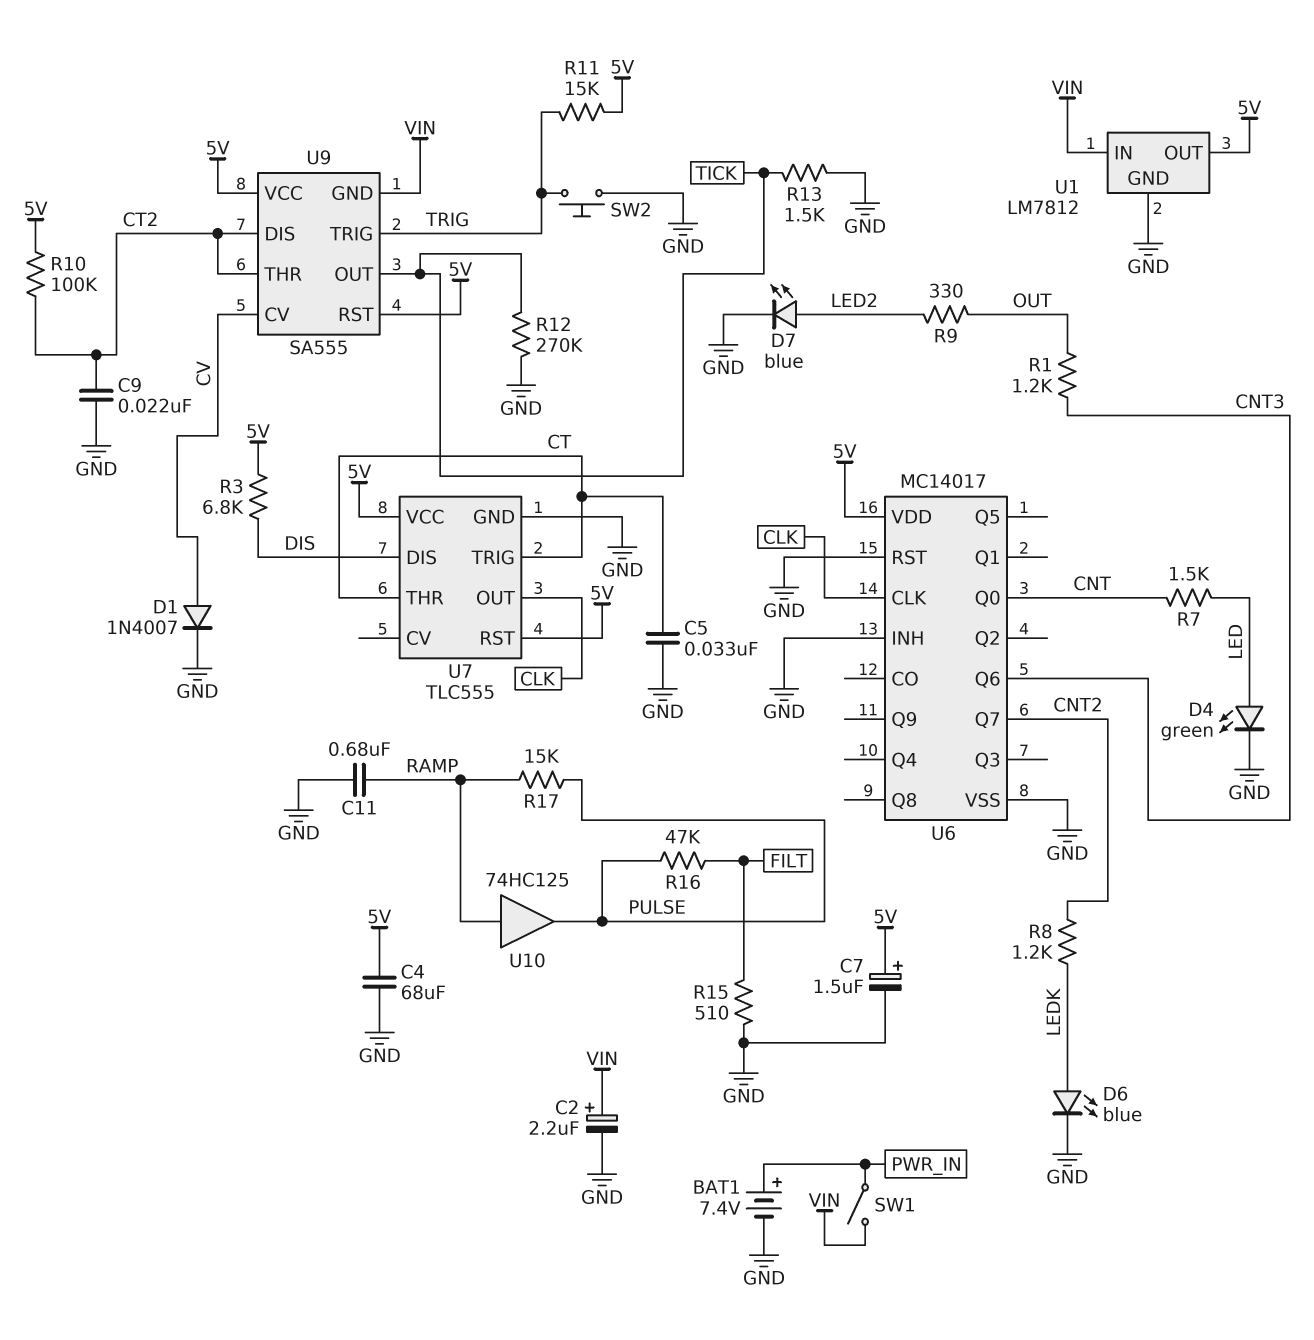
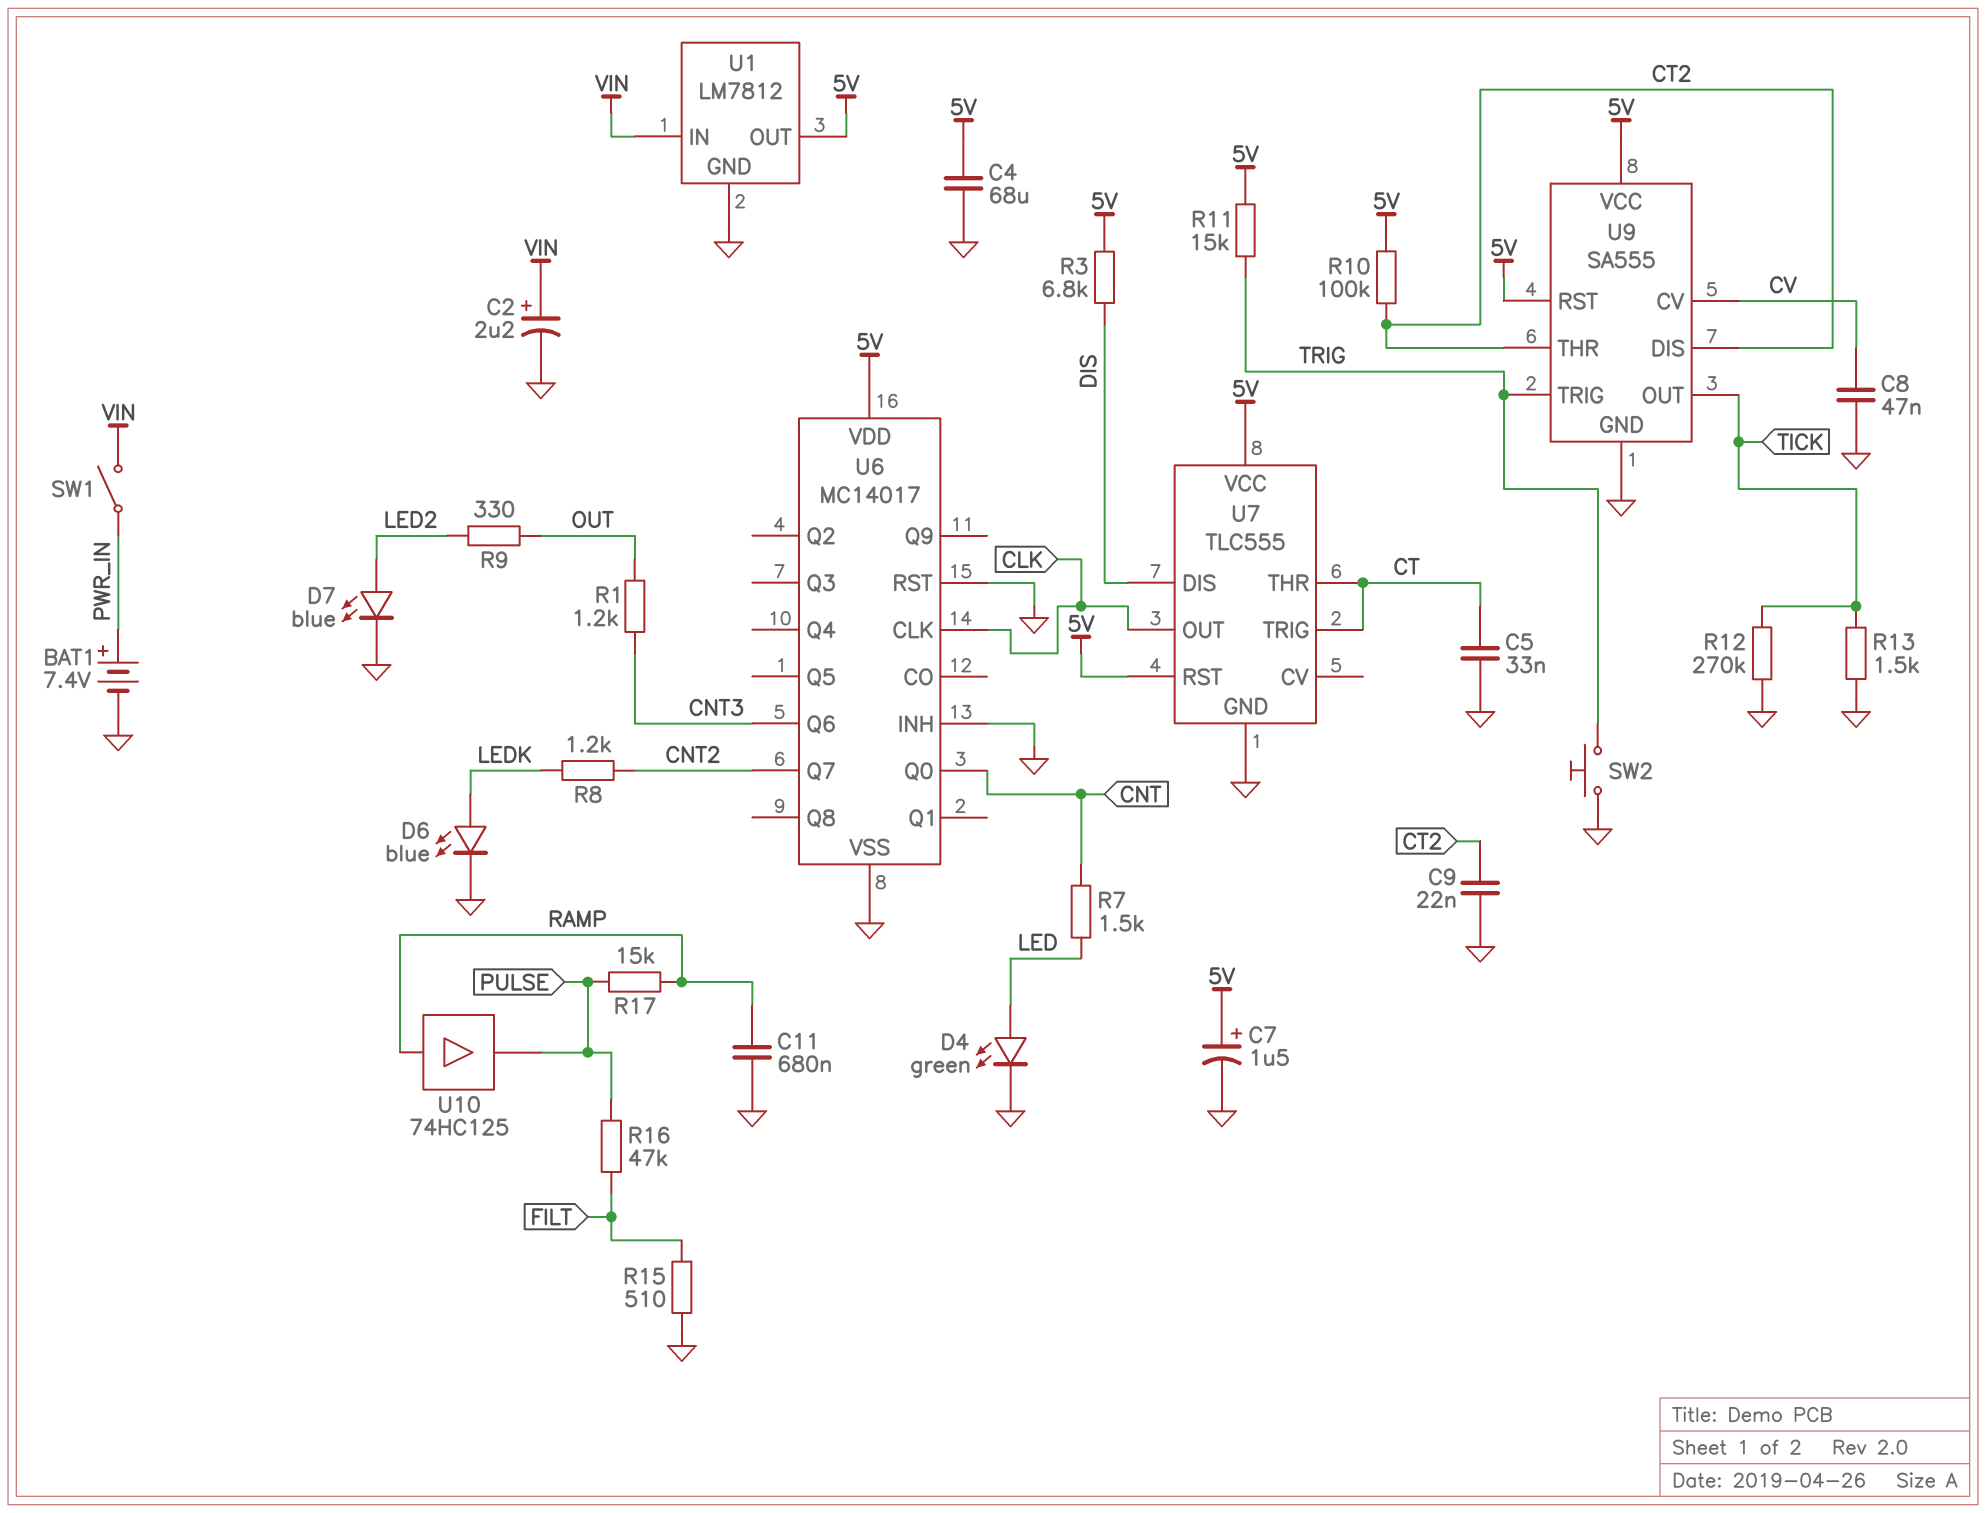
C8: none -> 47nF (CV, GND)
D1: diode 1N4007 (A CV, K GND) -> none
U9 pin GND: VIN -> GND

